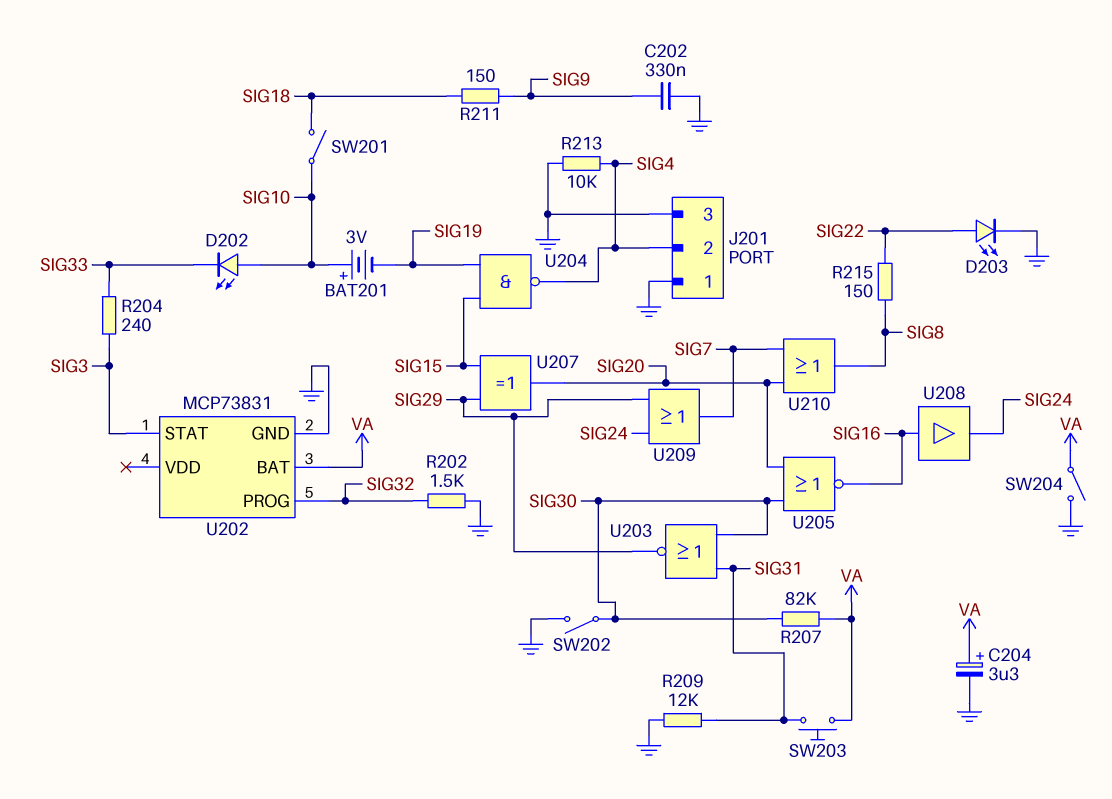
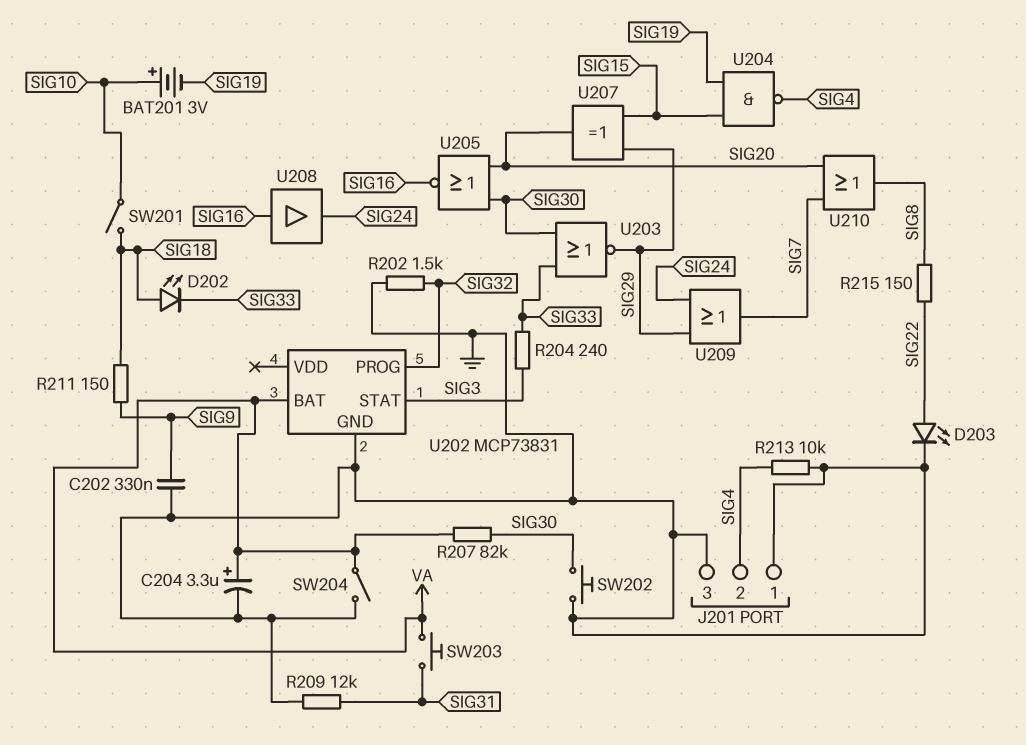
D202: LED (A SIG10, K SIG33) -> LED (A SIG18, K SIG33)
SW202: switch (GND, SIG30) -> button (GND, SIG30)
U203: NOR (in SIG30, in SIG31, out SIG29) -> NOR (in SIG30, in SIG33, out SIG29)

